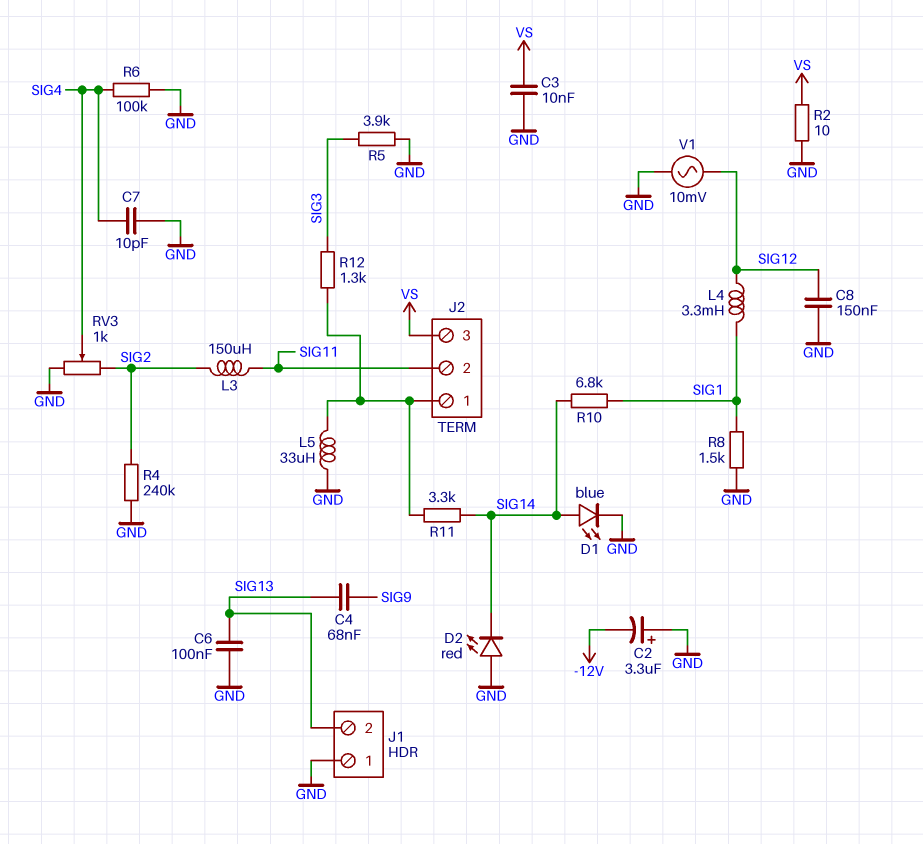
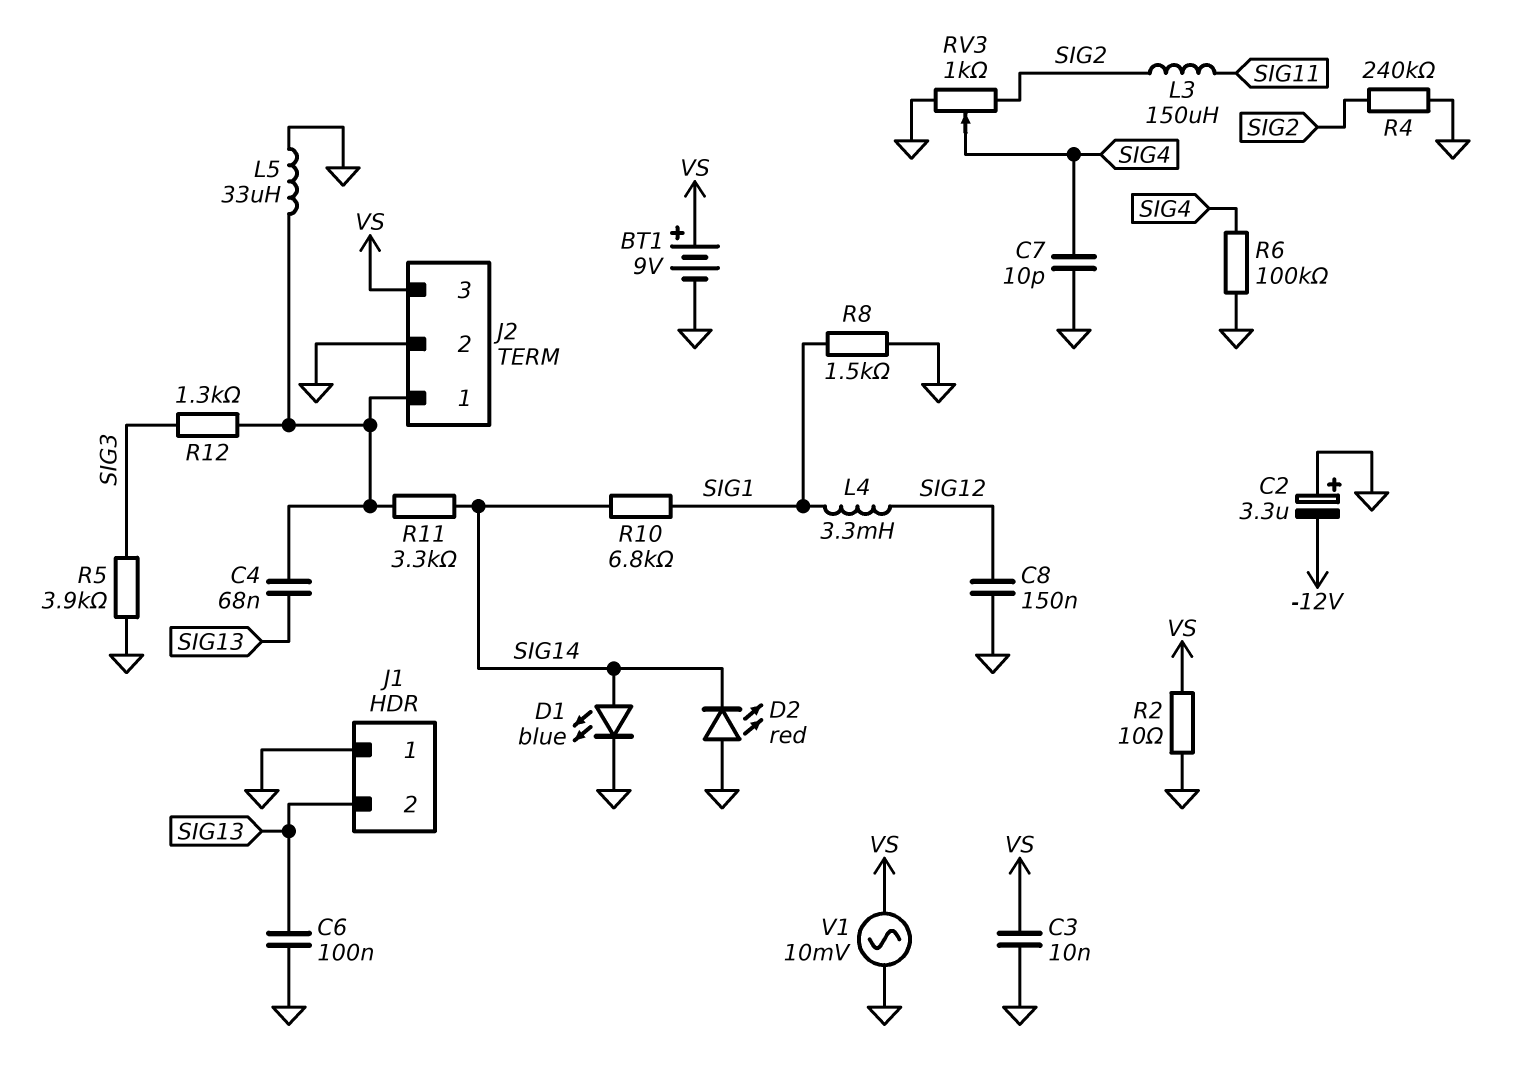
BT1: none -> 9V (plus VS, minus GND)
C4: 68nF (SIG9, SIG13) -> 68nF (J2/1, SIG13)
J2 pin 2: SIG11 -> GND
V1: AC 10mV (GND, SIG12) -> AC 10mV (GND, VS)

